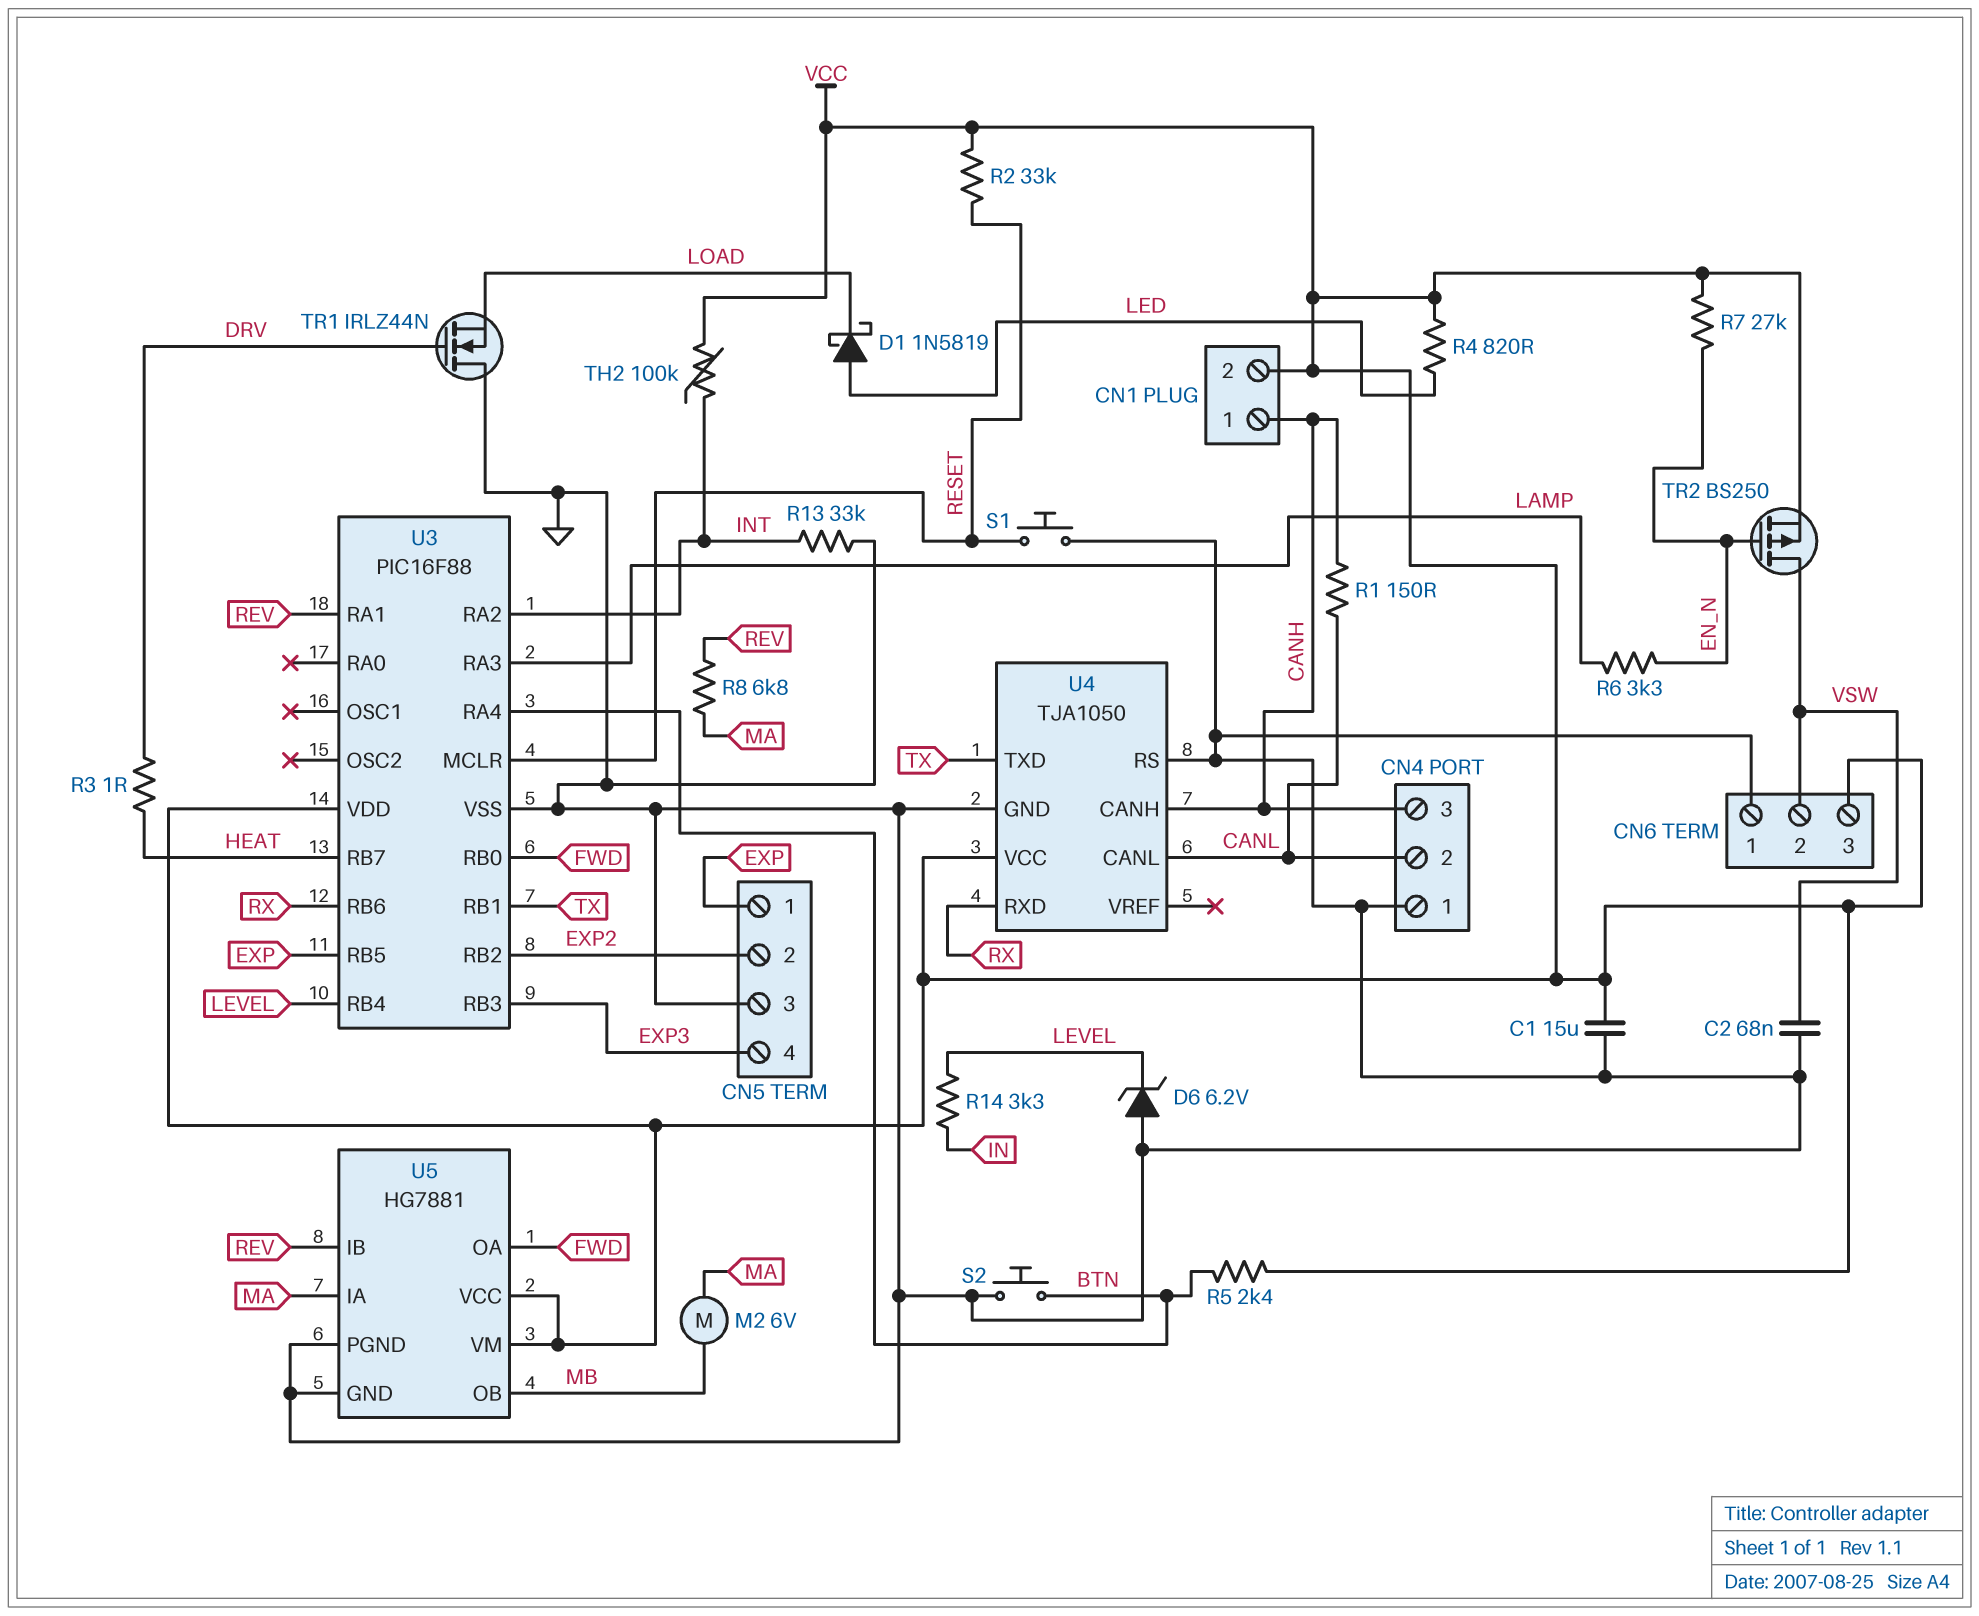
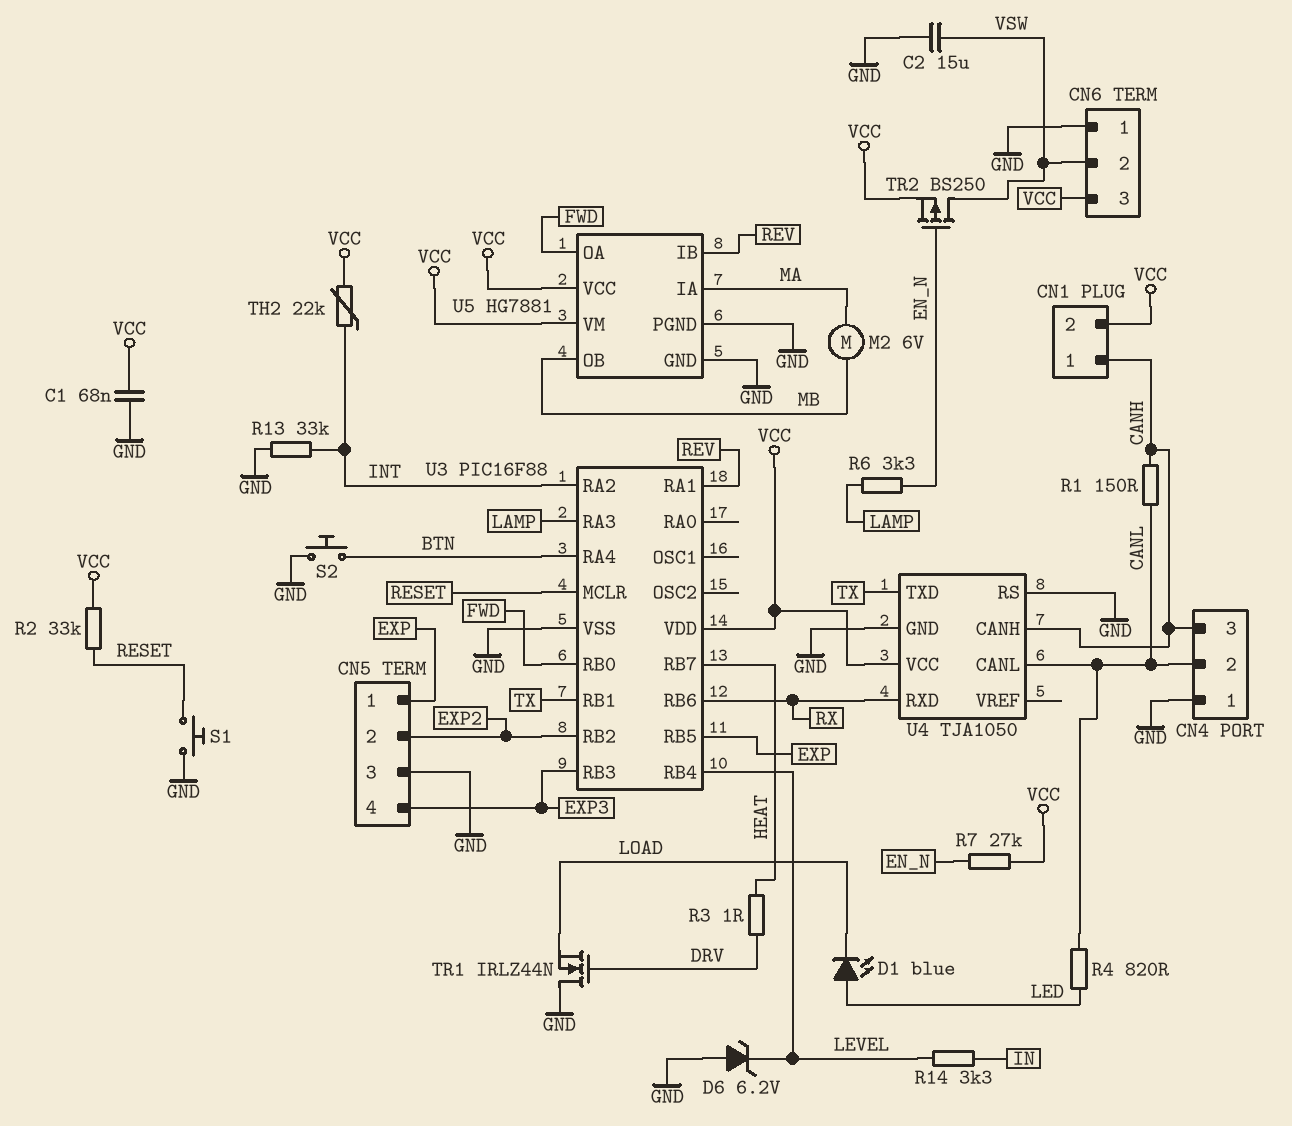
C1: 15uF (GND, VCC) -> 68nF (GND, VCC)
C2: 68nF (GND, VSW) -> 15uF (GND, VSW)
D1: schottky 1N5819 (A LED, K LOAD) -> LED blue (A LED, K LOAD)
R4: 820 (LED, VCC) -> 820 (CANL, LED)
R5: 2.4k (BTN, VCC) -> none
R8: 6.8k (MA, REV) -> none
TH2: 100k (INT, VCC) -> 22k (INT, VCC)

